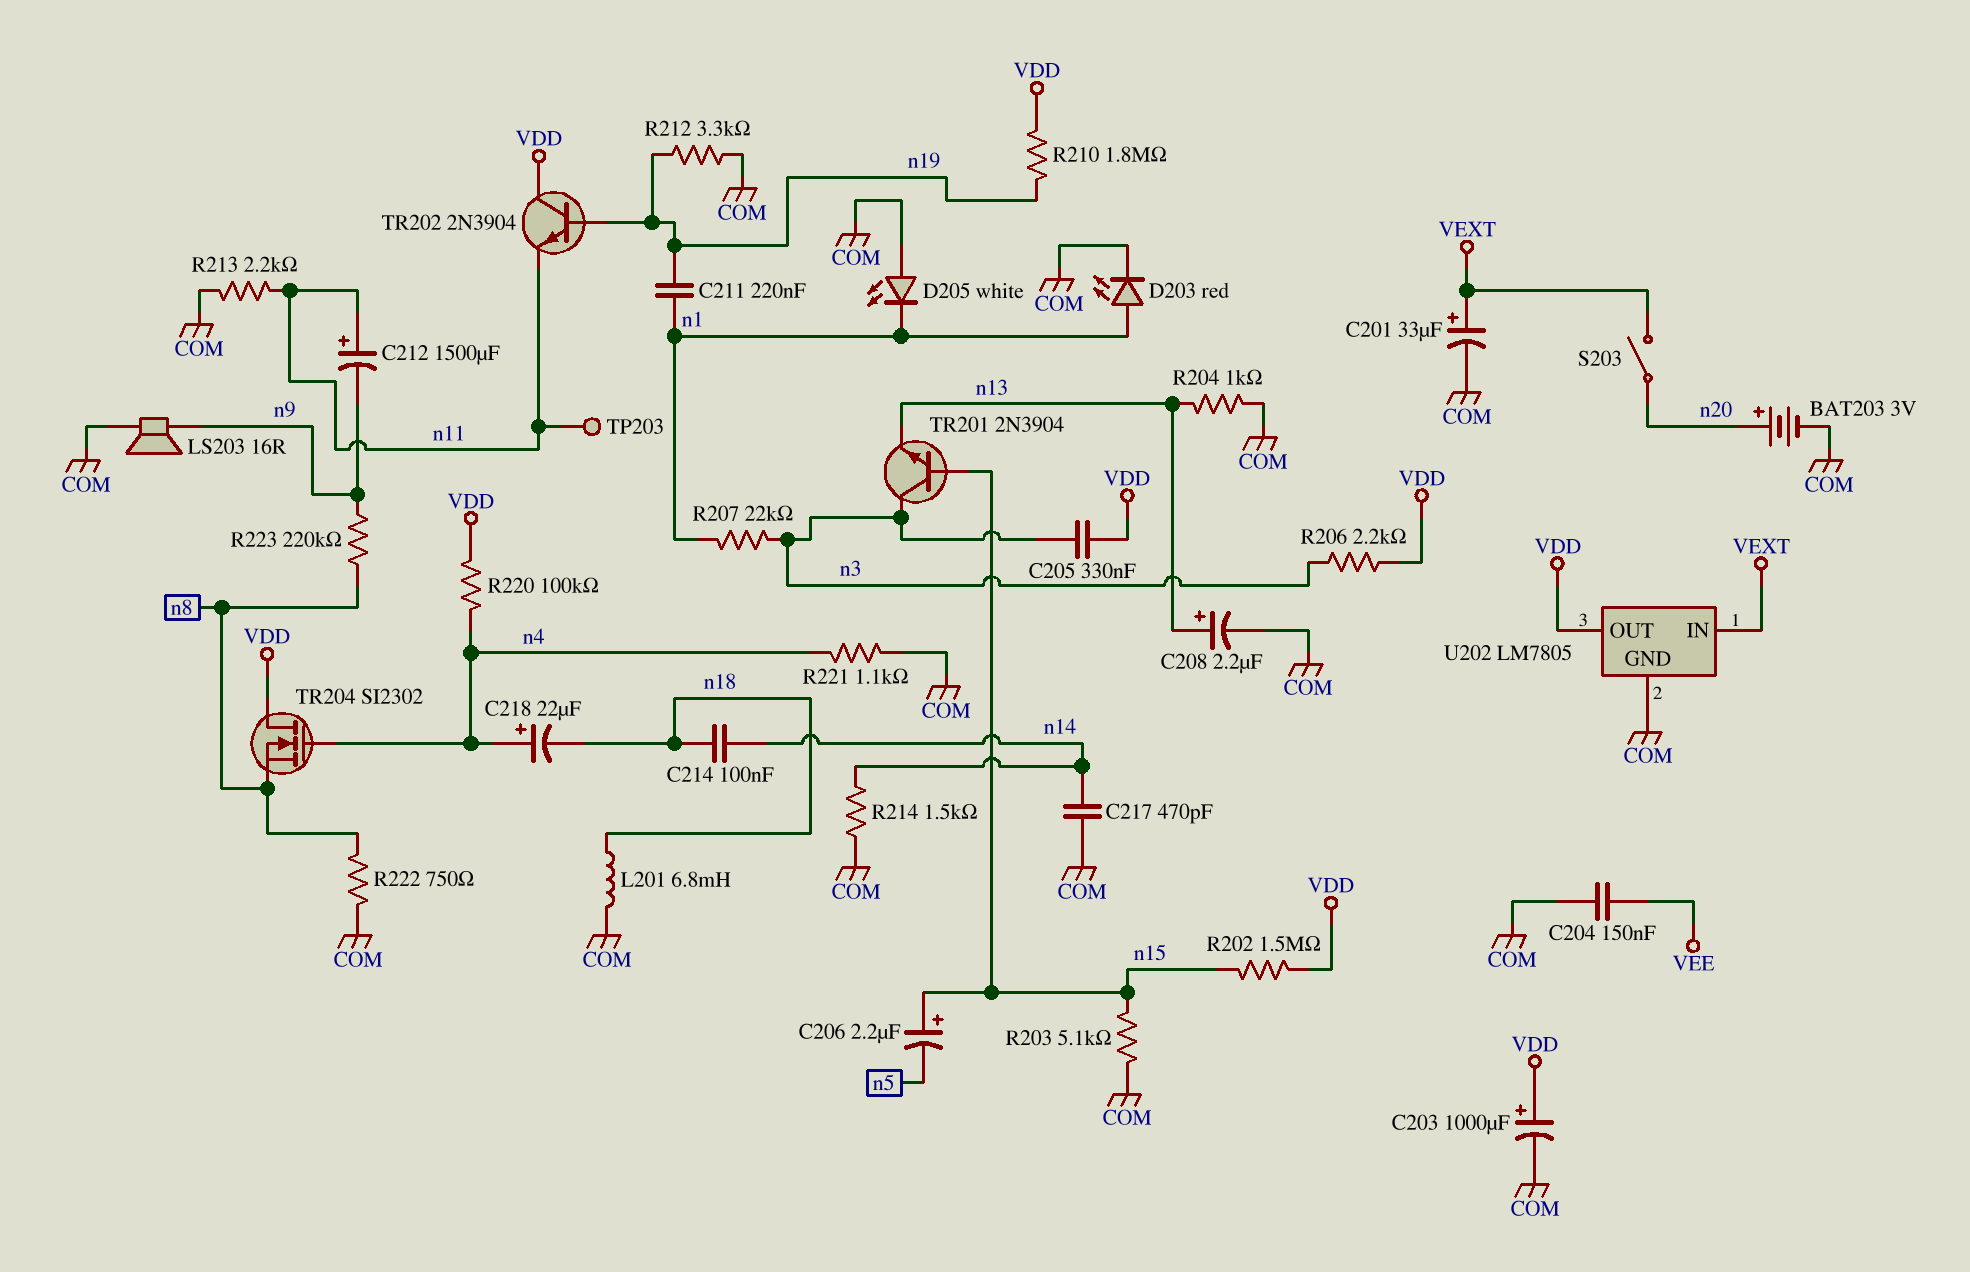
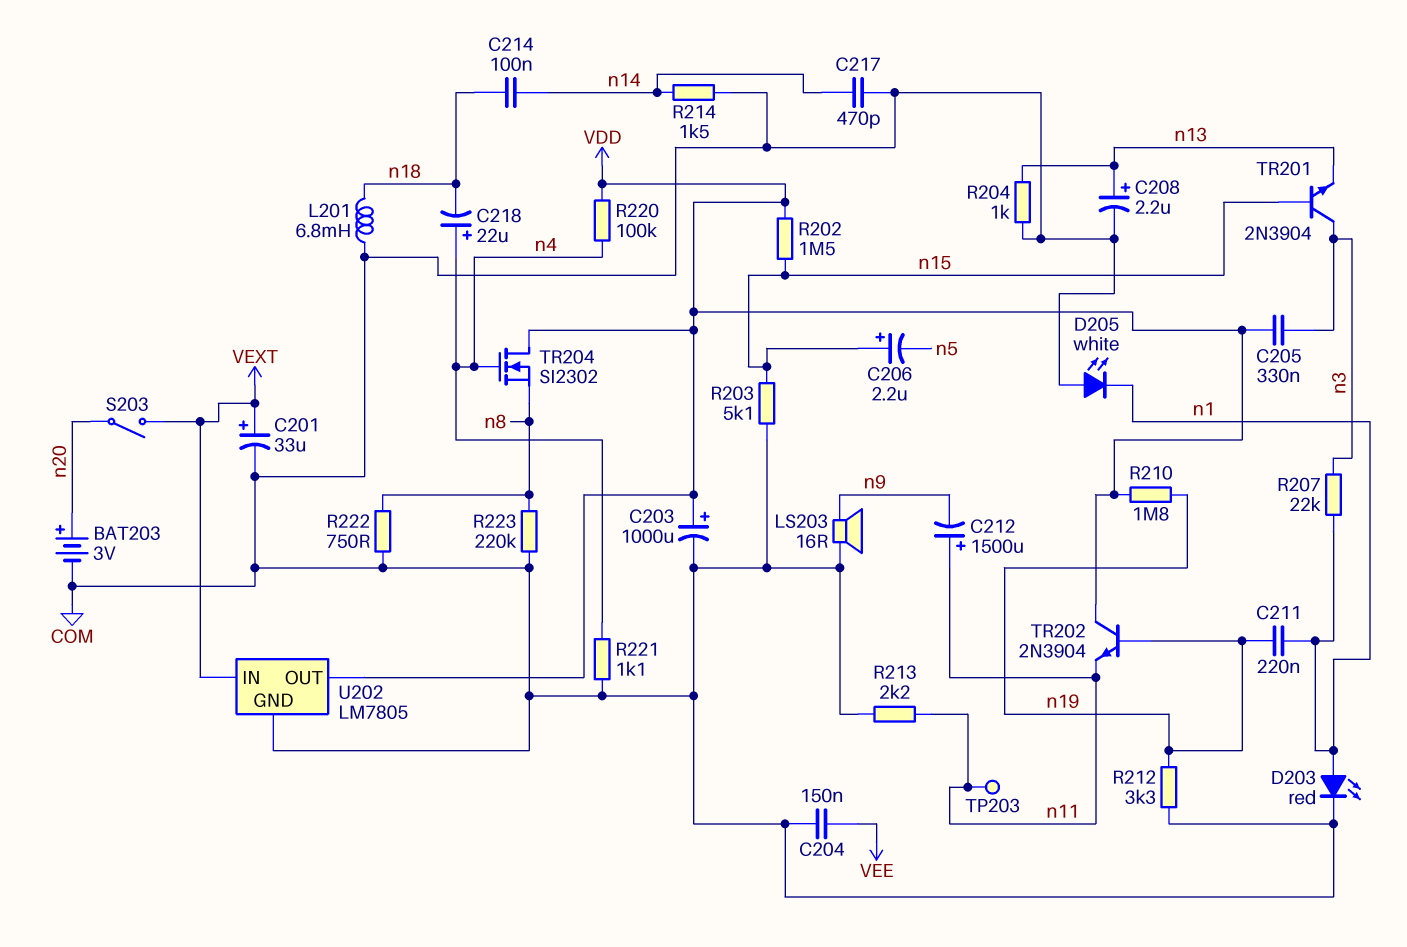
R206: 2.2k (VDD, n3) -> none
R223: 220k (n8, n9) -> 220k (COM, n8)

